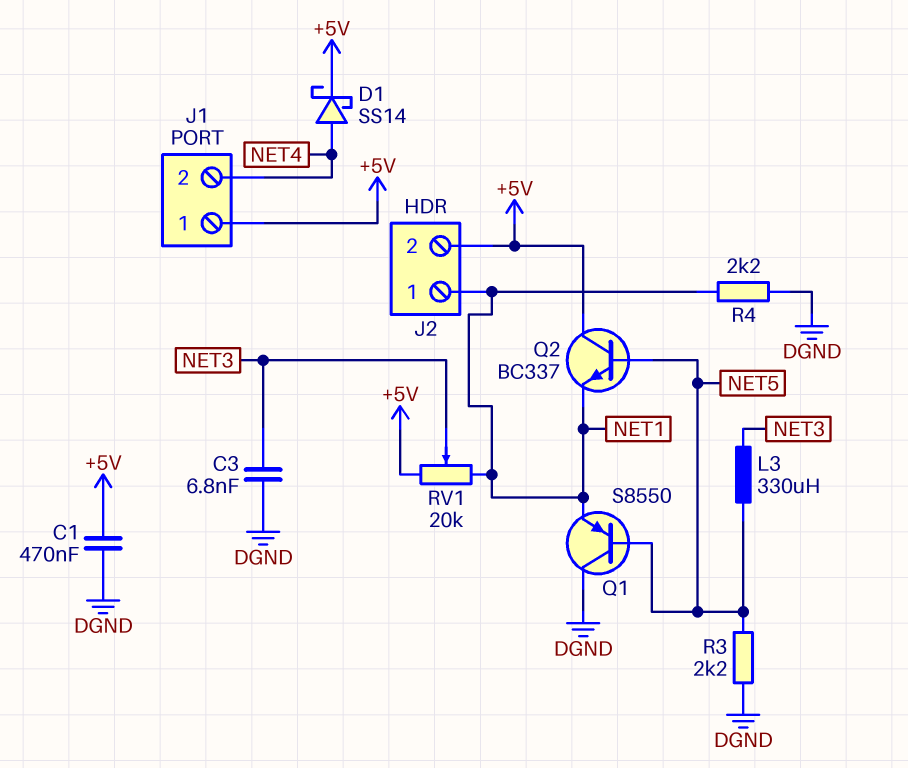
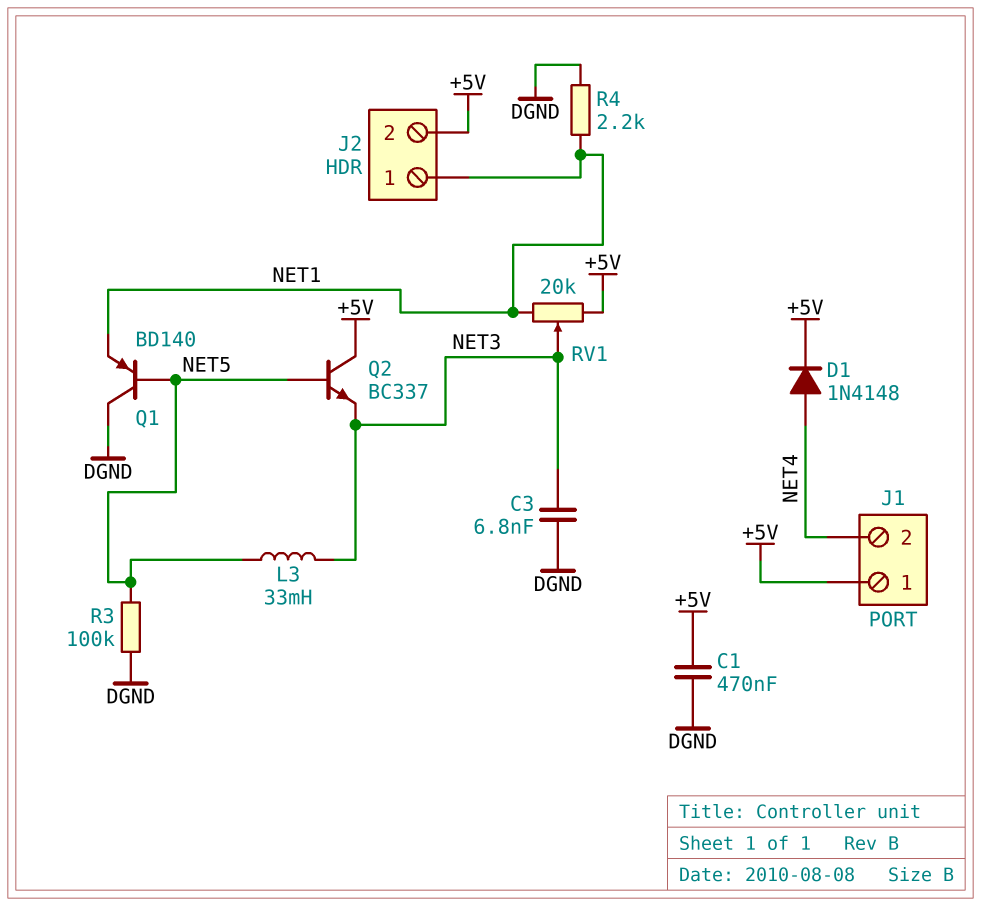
D1: schottky SS14 (A NET4, K +5V) -> diode 1N4148 (A NET4, K +5V)
L3: 330uH (NET3, NET5) -> 33mH (NET3, NET5)
Q1: PNP S8550 (B NET5, C DGND, E NET1) -> PNP BD140 (B NET5, C DGND, E NET1)
Q2: NPN BC337 (B NET5, C +5V, E NET1) -> NPN BC337 (B NET5, C +5V, E NET3)
R3: 2.2k (DGND, NET5) -> 100k (DGND, NET5)

